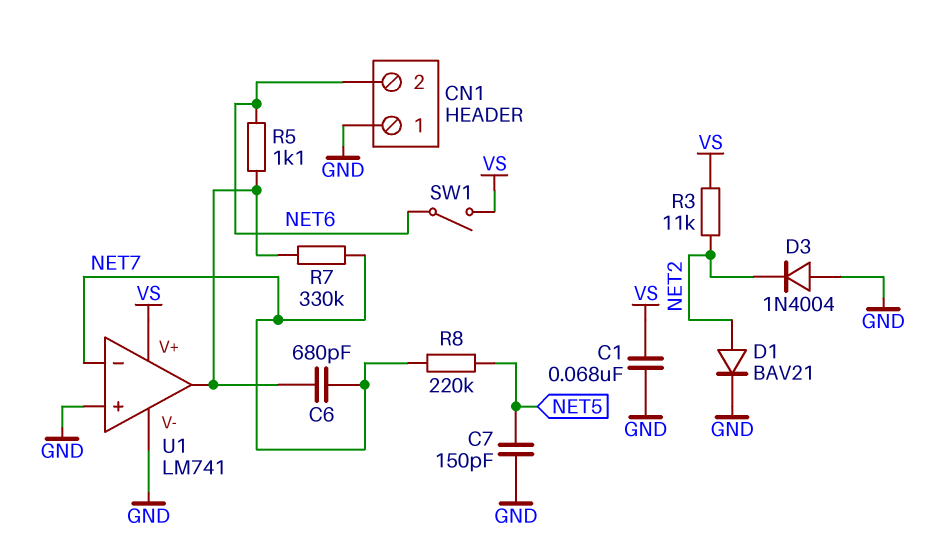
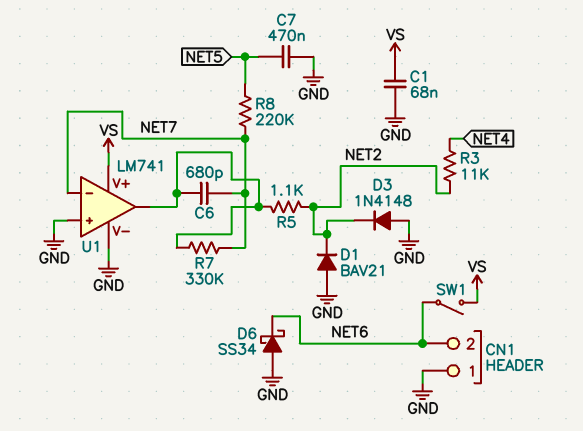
C7: 150pF (GND, NET5) -> 470nF (GND, NET5)
D1: diode BAV21 (A NET2, K GND) -> diode BAV21 (A GND, K NET2)
D3: diode 1N4004 (A GND, K NET2) -> diode 1N4148 (A GND, K NET2)
D6: none -> schottky SS34 (A GND, K NET6)
R3: 11k (NET2, VS) -> 11k (NET2, NET4)
R5: 1.1k (NET6, U1/out) -> 1.1k (NET2, U1/out)

